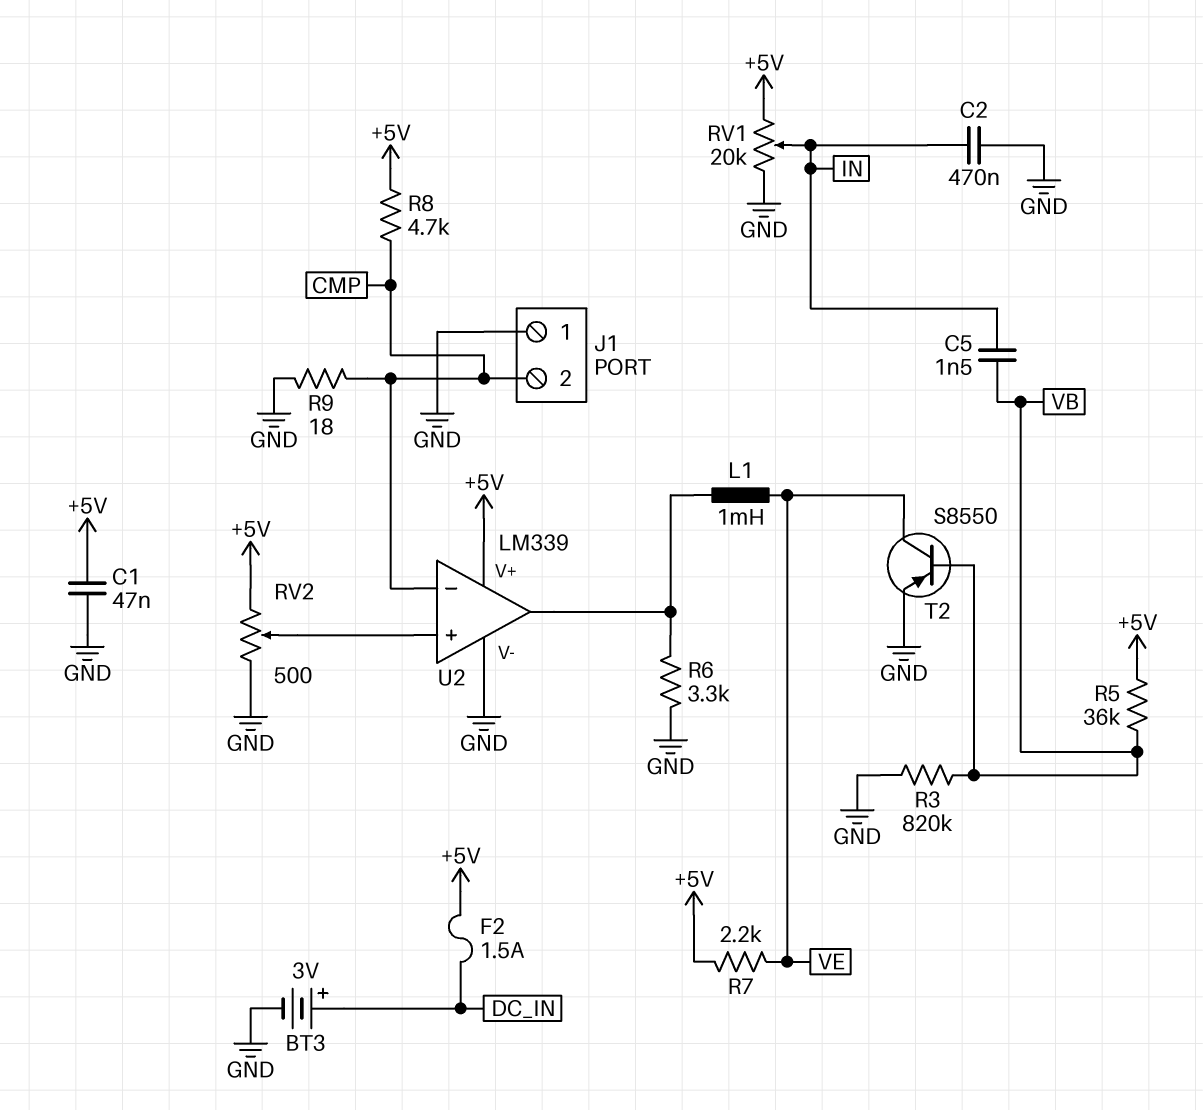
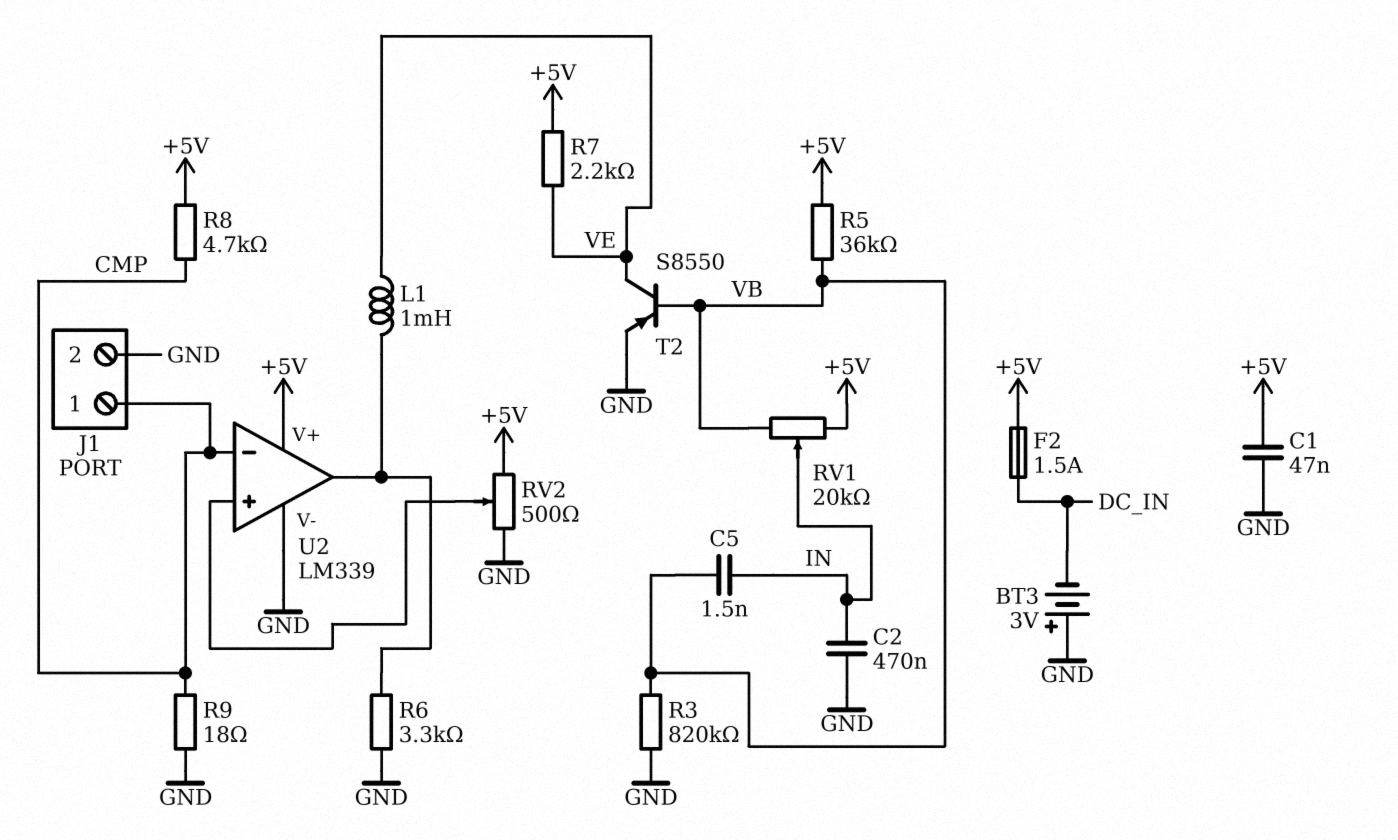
BT3: 3V (plus DC_IN, minus GND) -> 3V (plus GND, minus DC_IN)
J1 pin 1: GND -> CMP
J1 pin 2: CMP -> GND
RV1: 20k (+5V, GND, wiper IN) -> 20k (+5V, VB, wiper IN)

